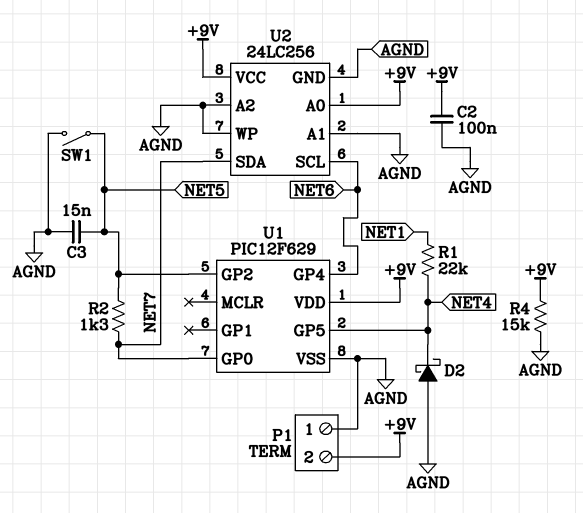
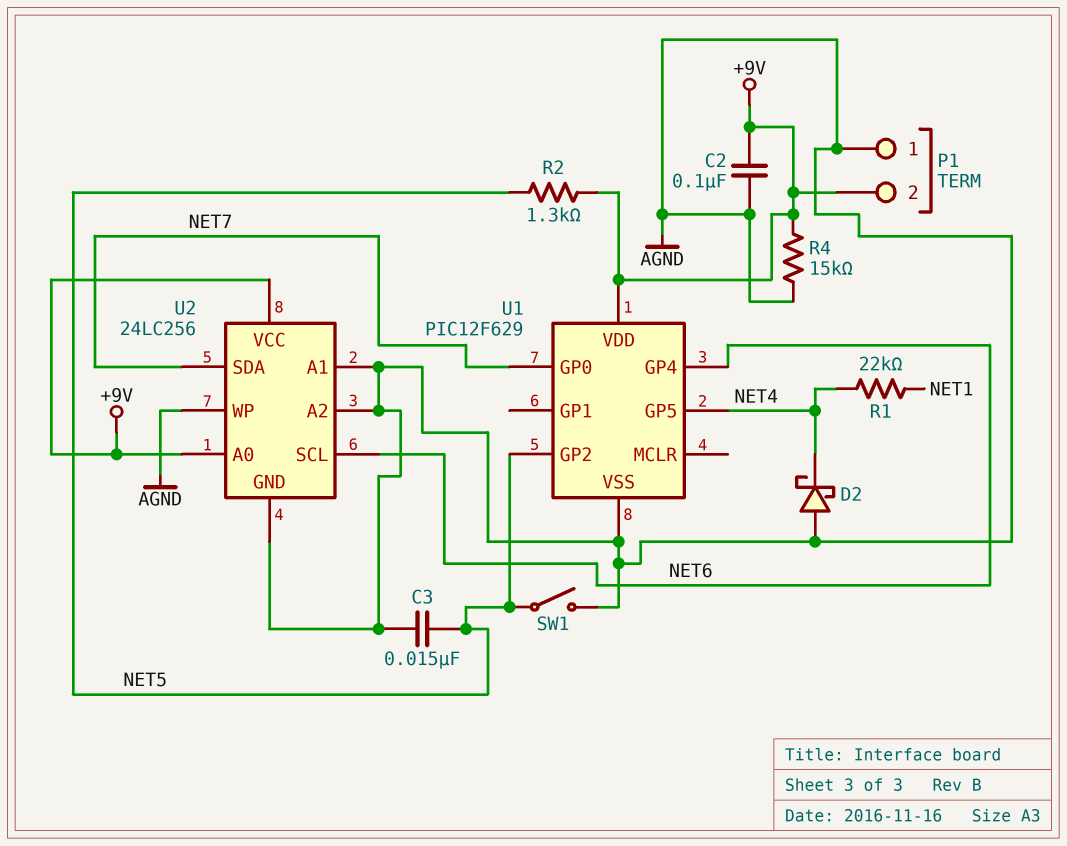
R2: 1.3k (NET5, NET7) -> 1.3k (+9V, NET5)

